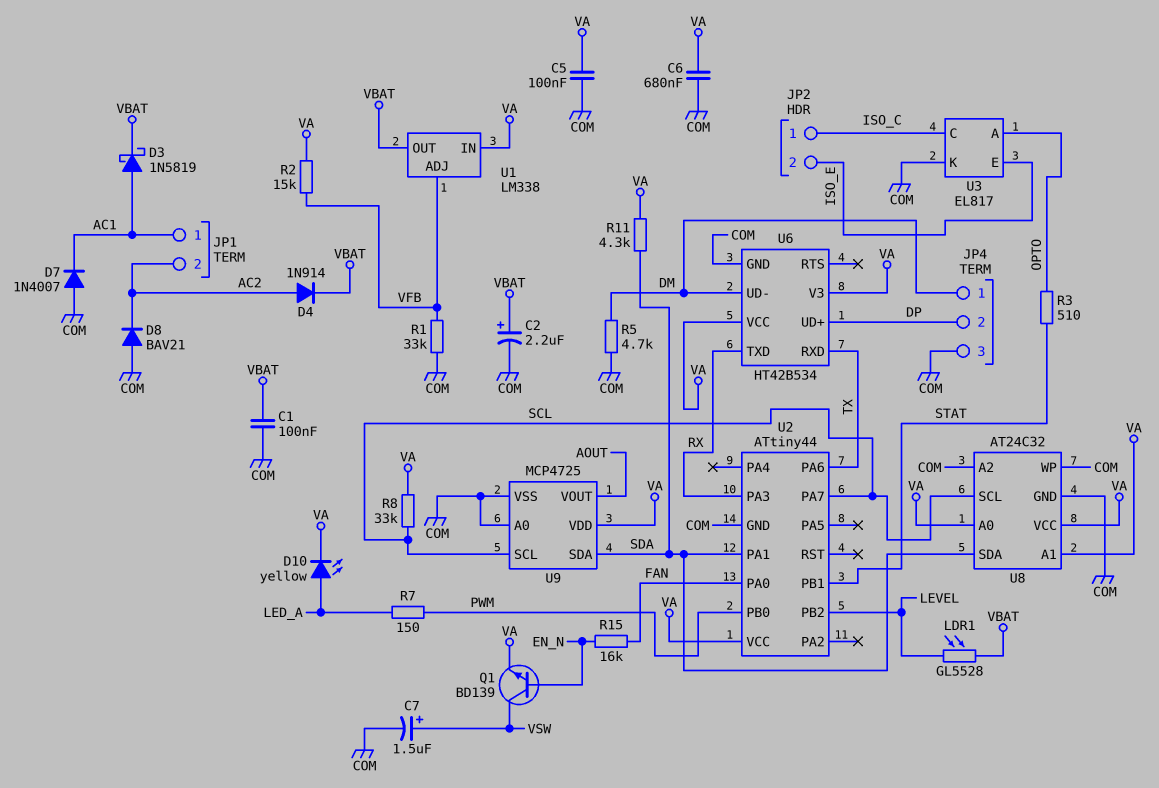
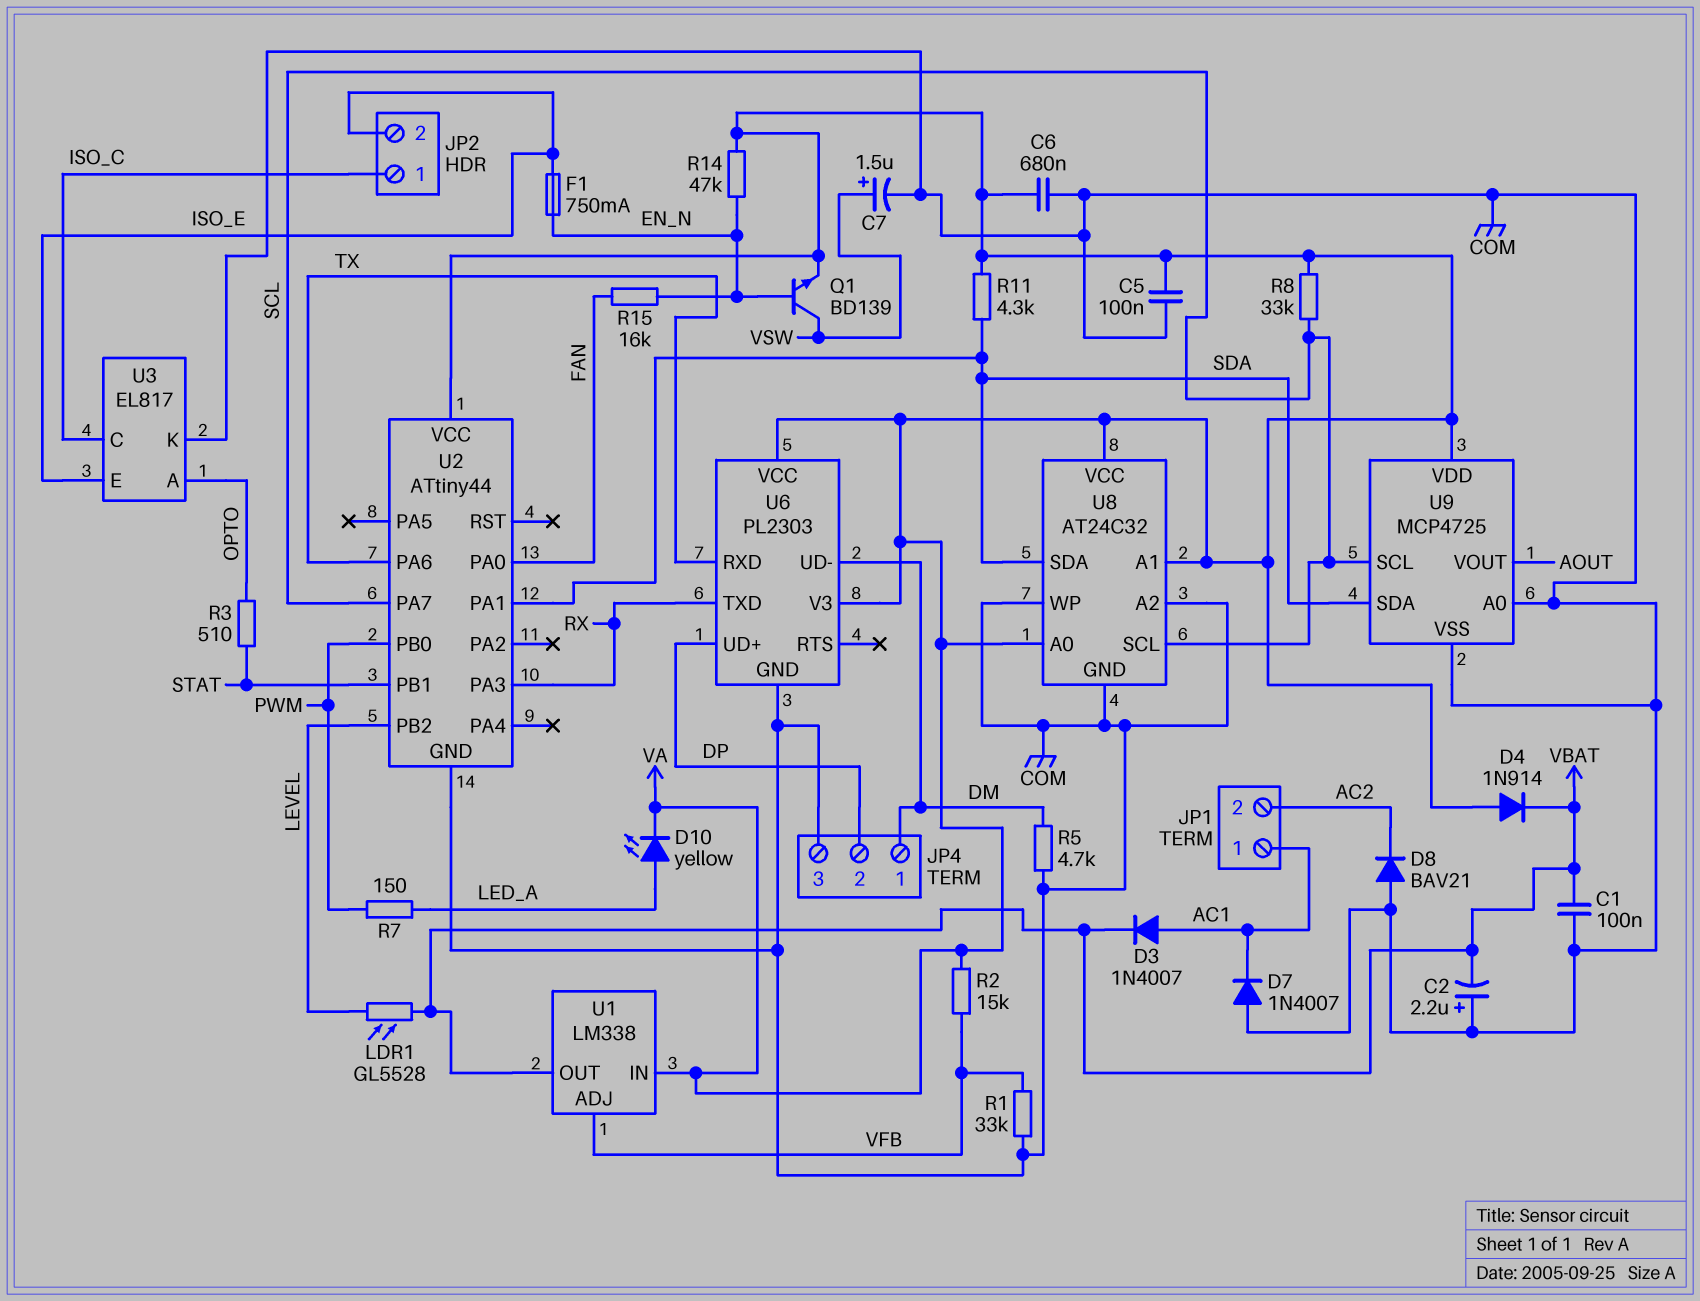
C2: 2.2uF (plus VBAT, minus COM) -> 2.2uF (plus COM, minus VBAT)
D3: schottky 1N5819 (A AC1, K VBAT) -> diode 1N4007 (A AC1, K VBAT)
D4: diode 1N914 (A AC2, K VBAT) -> diode 1N914 (A VA, K VBAT)
F1: none -> 750mA (EN_N, ISO_E)
R14: none -> 47k (EN_N, VA)
U6: HT42B534 -> PL2303

